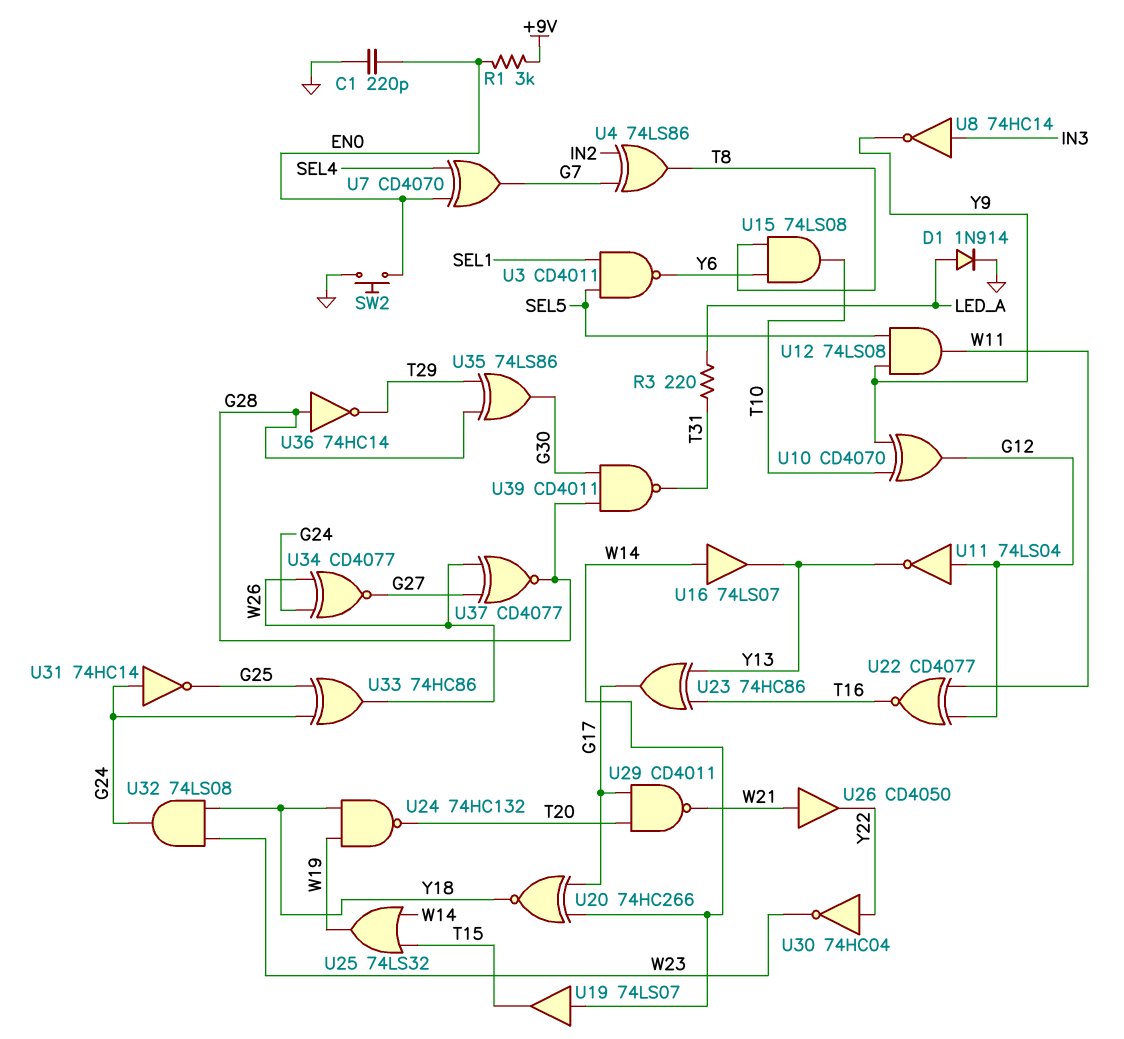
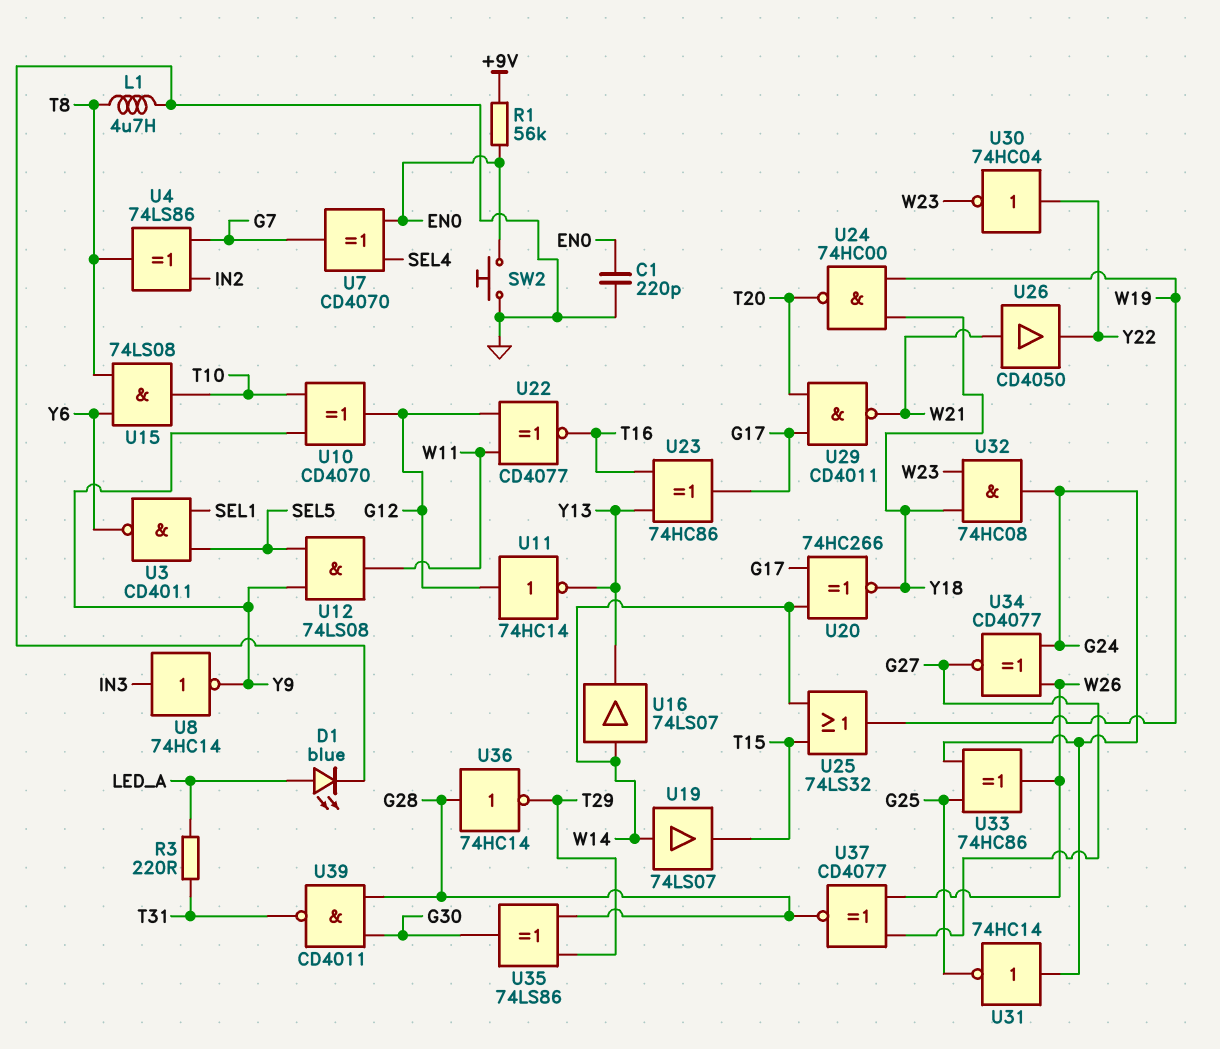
D1: diode 1N914 (A LED_A, K GND) -> LED blue (A LED_A, K GND)
L1: none -> 4.7uH (GND, T8)
R1: 3k (+9V, EN0) -> 56k (+9V, EN0)
U11: NOT 74LS04 (in G12, out Y13) -> NOT 74HC14 (in G12, out Y13)
U24: NAND 74HC132 (in W19, in Y18, out T20) -> NAND 74HC00 (in W19, in Y18, out T20)
U32: AND 74LS08 (in W23, in Y18, out G24) -> AND 74HC08 (in W23, in Y18, out G24)

